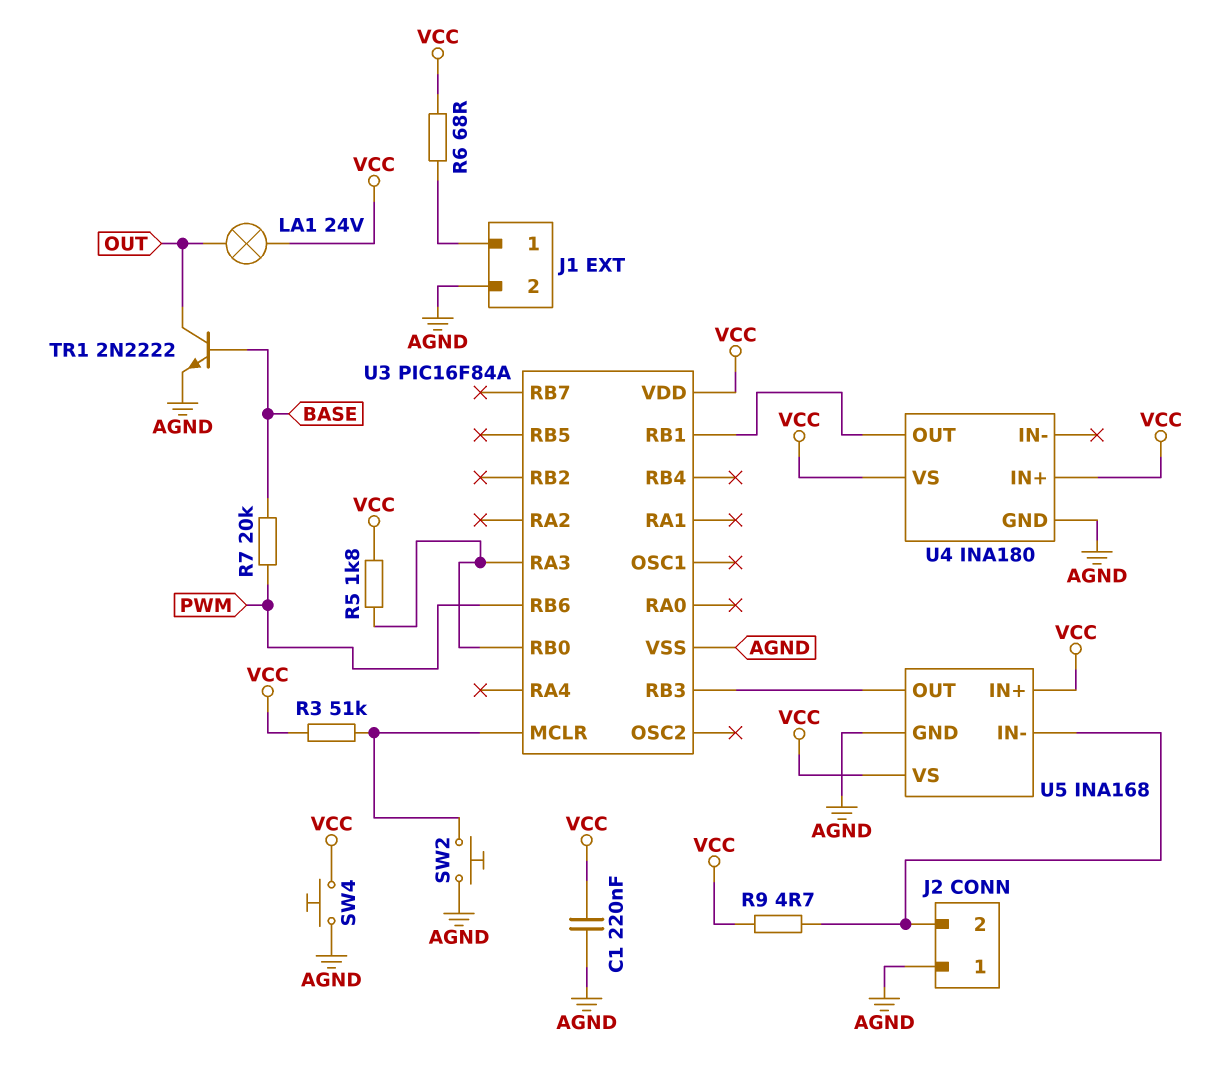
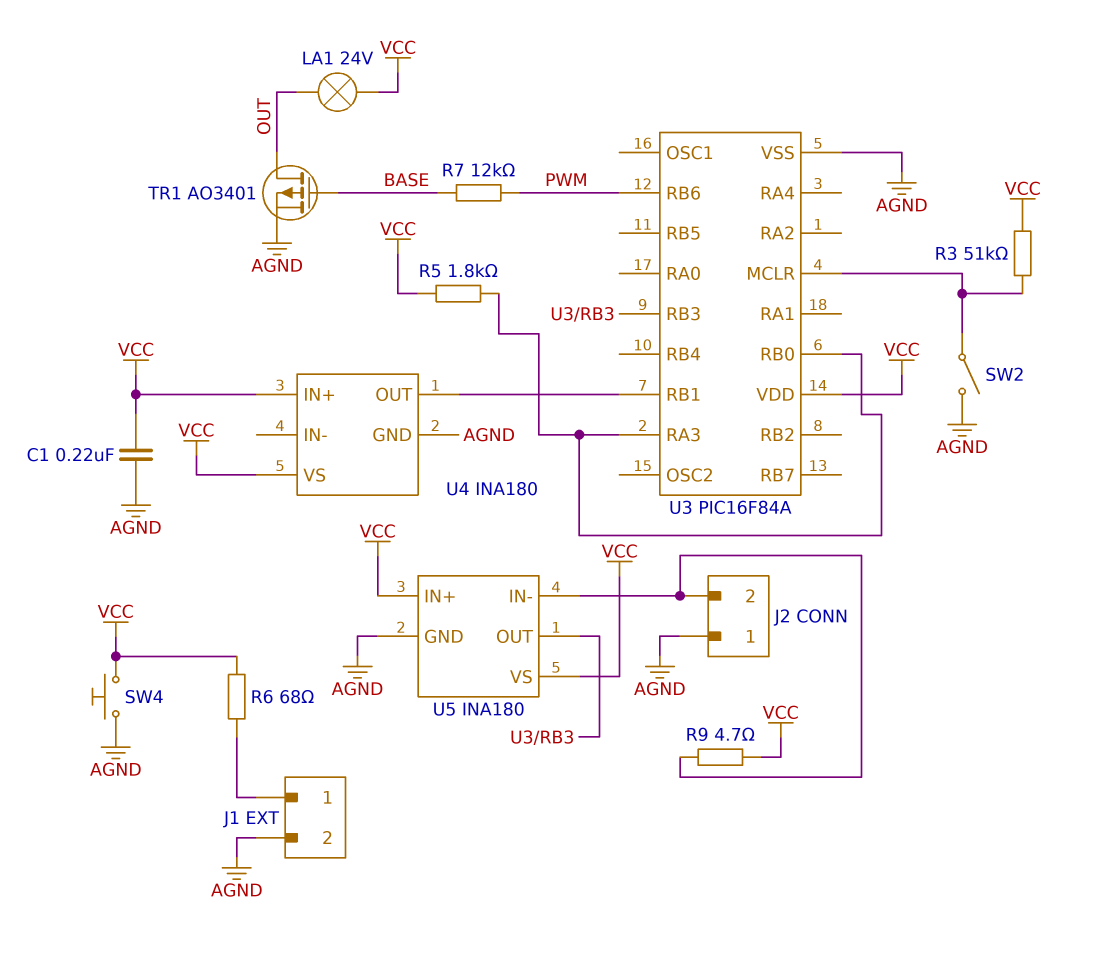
R7: 20k (BASE, PWM) -> 12k (BASE, PWM)
SW2: button (AGND, U3/MCLR) -> switch (AGND, U3/MCLR)
TR1: NPN 2N2222 (B BASE, C OUT, E AGND) -> PMOS AO3401 (G BASE, D OUT, S AGND)
U5: INA168 -> INA180

